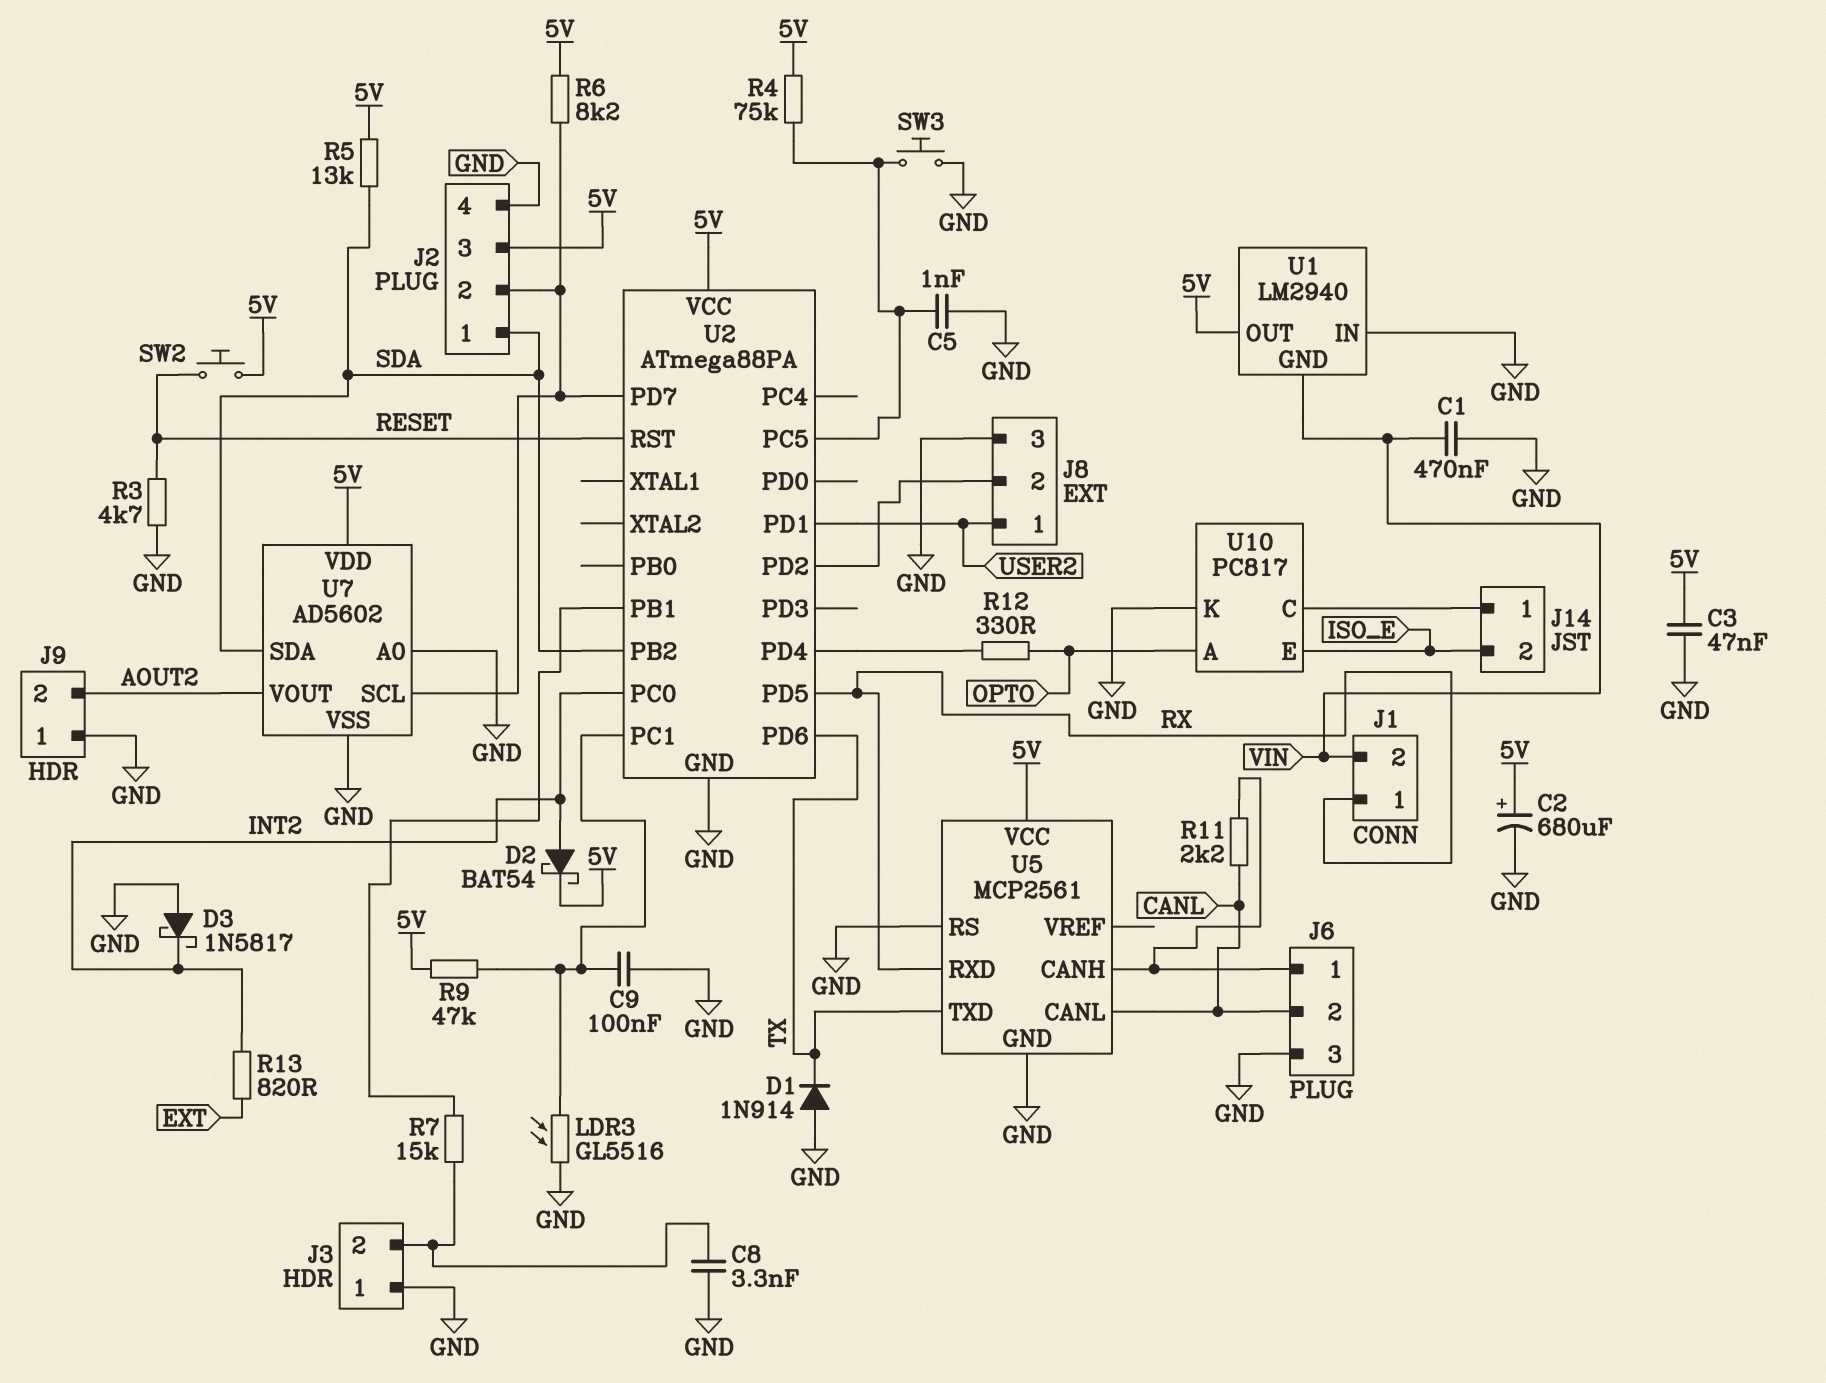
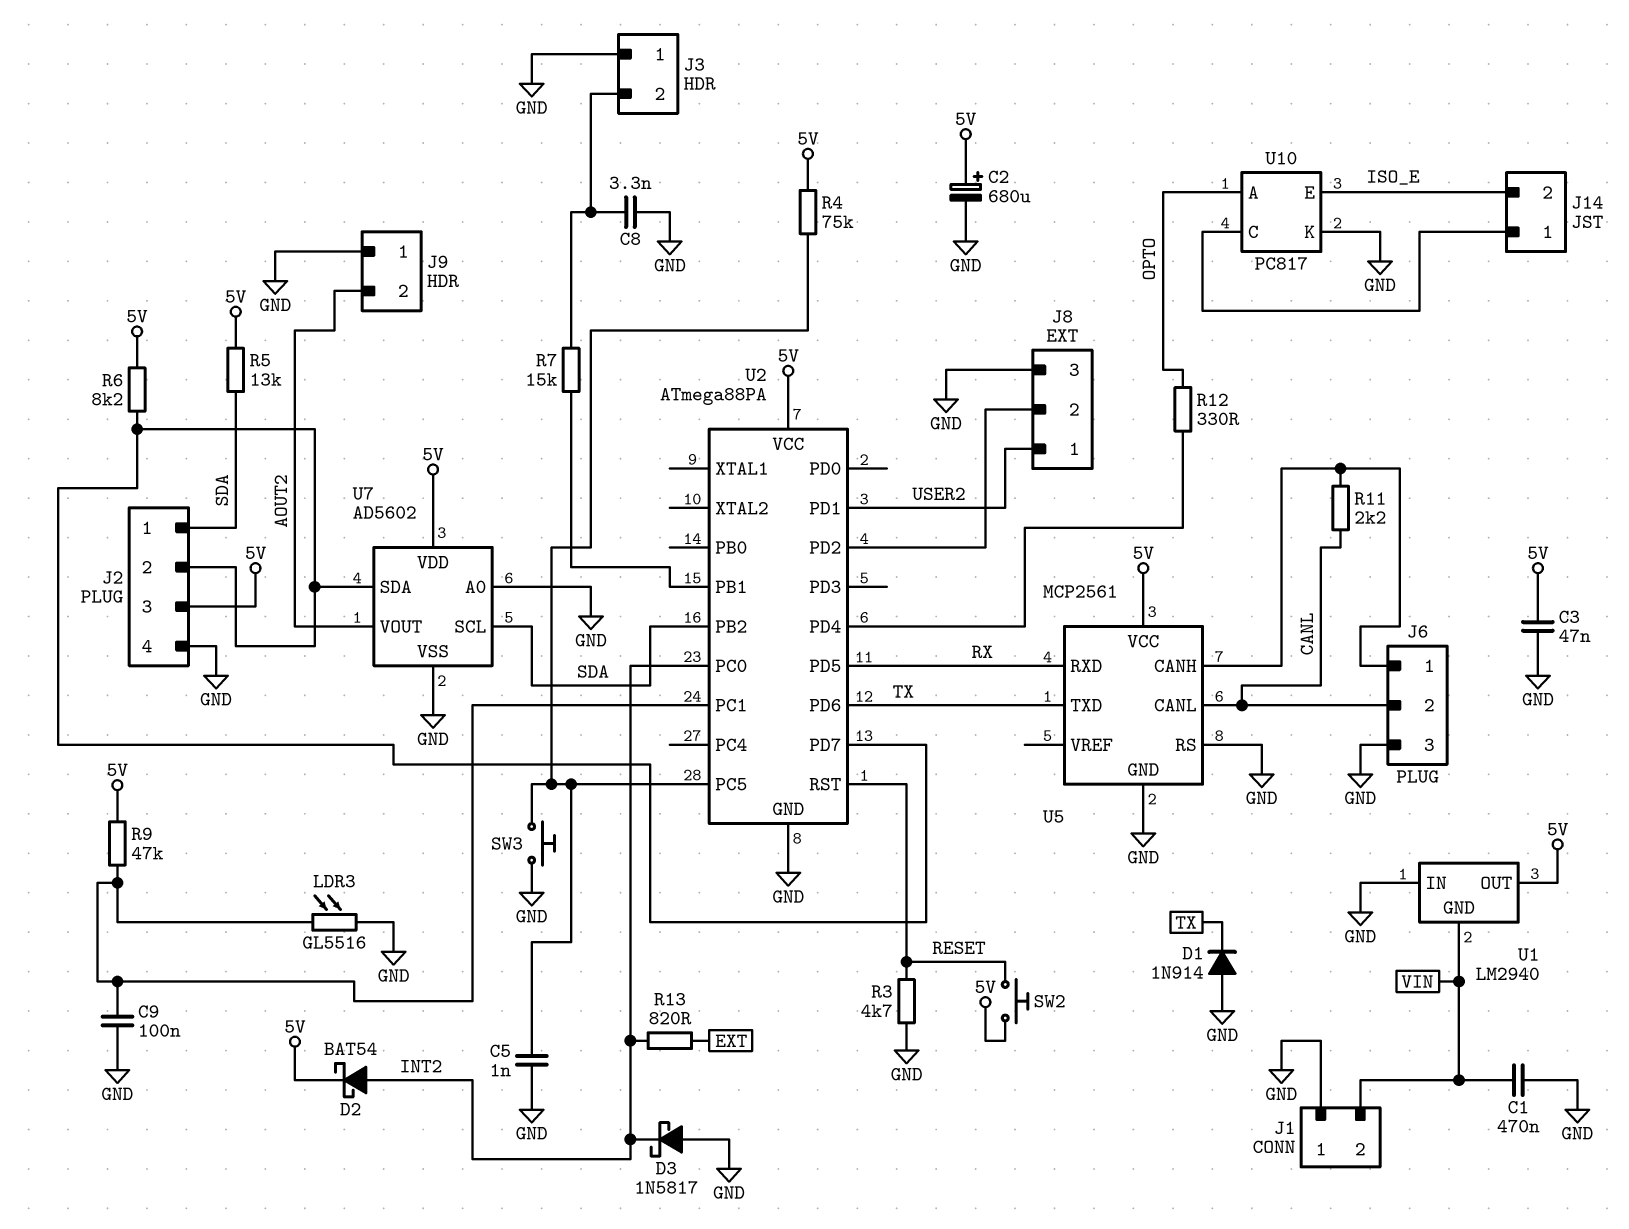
J1 pin 1: RX -> GND
U7 pin SCL: J2/2 -> SDA
U7 pin SDA: SDA -> J2/2

